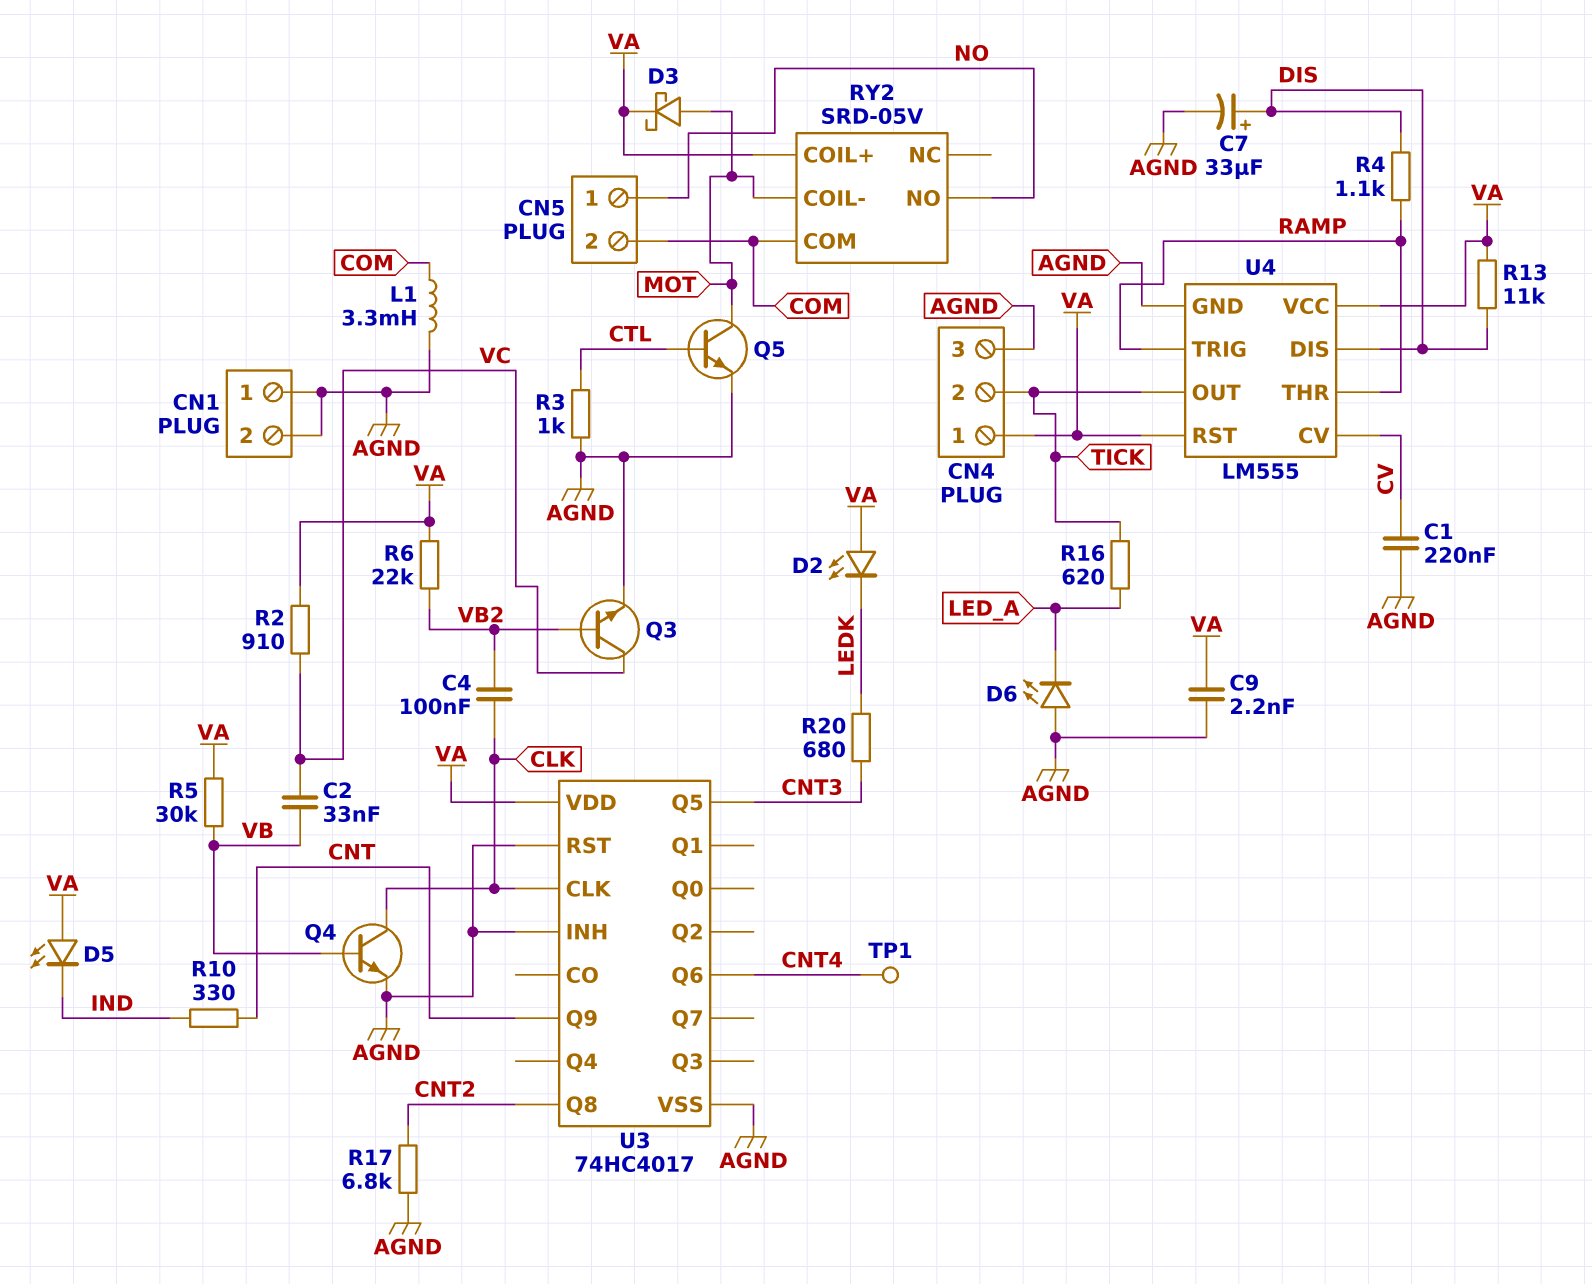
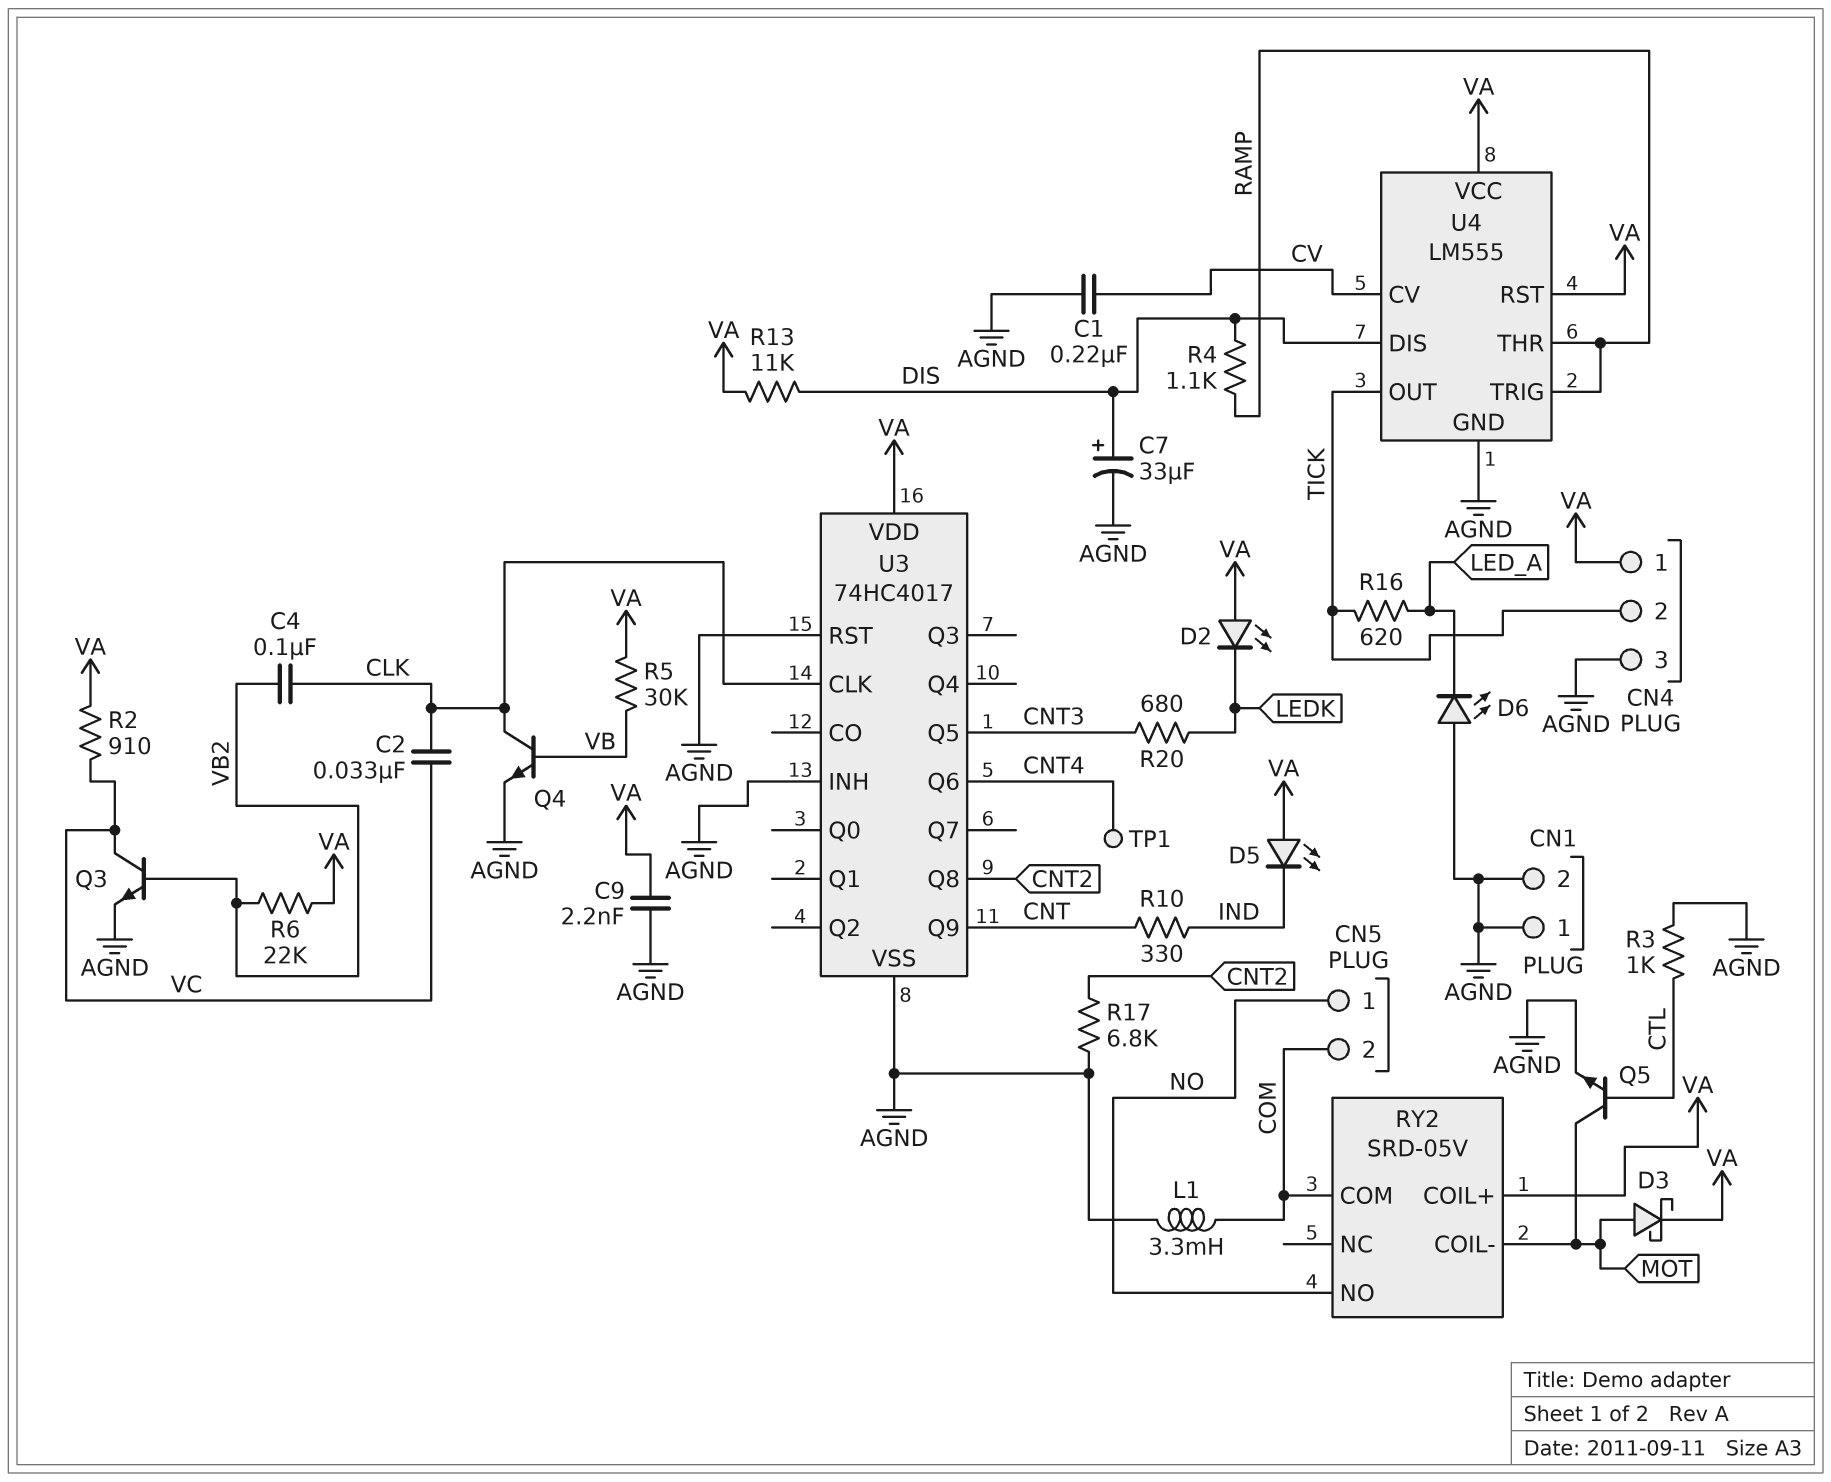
C2: 33nF (VB, VC) -> 33nF (CLK, VC)

